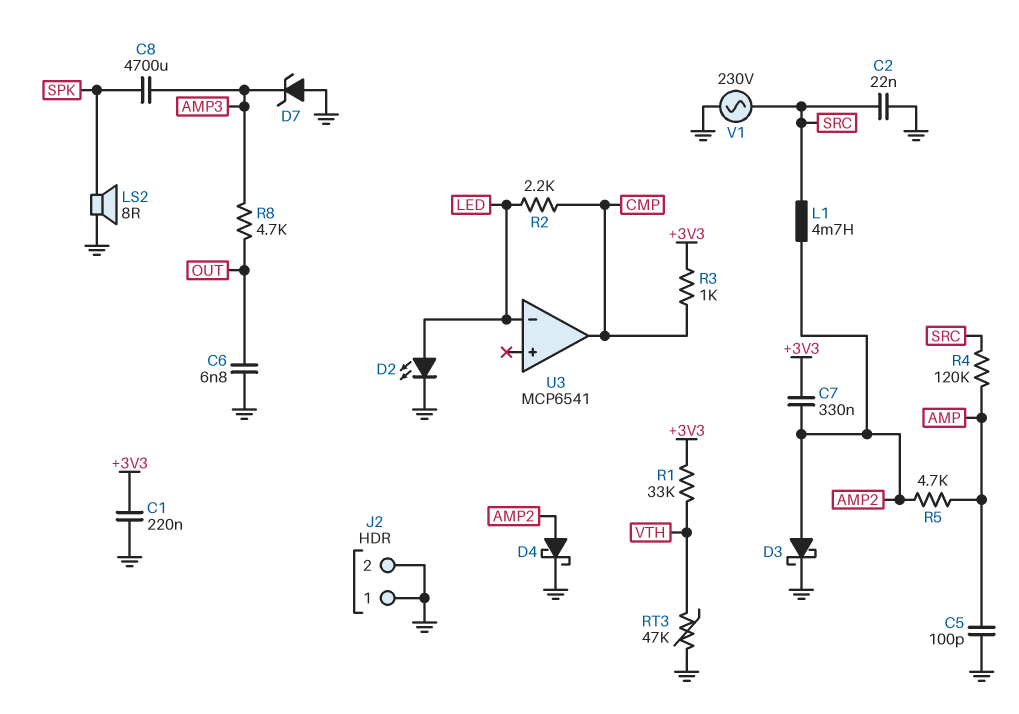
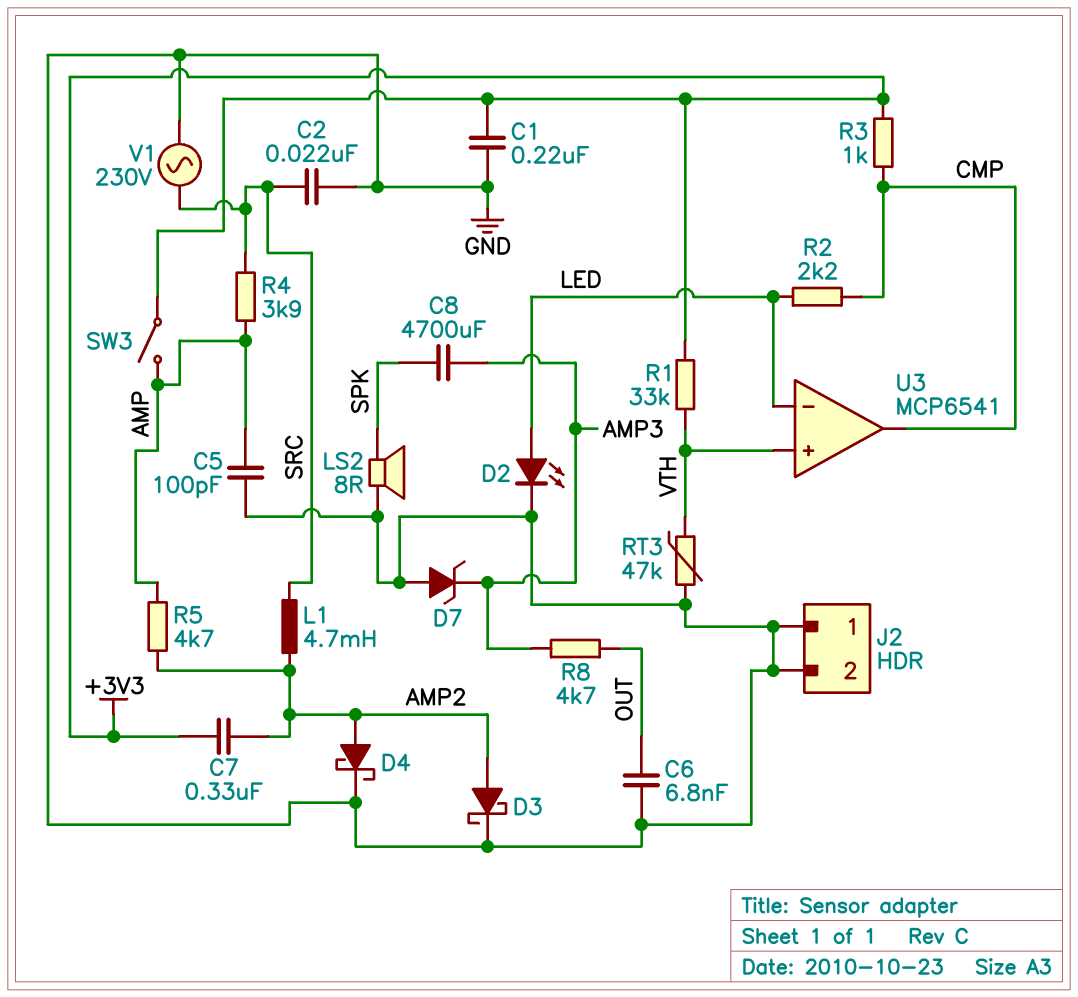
R4: 120k (AMP, SRC) -> 3.9k (AMP, SRC)
SW3: none -> switch (+3V3, AMP)
U3 pin in+: none -> VTH

